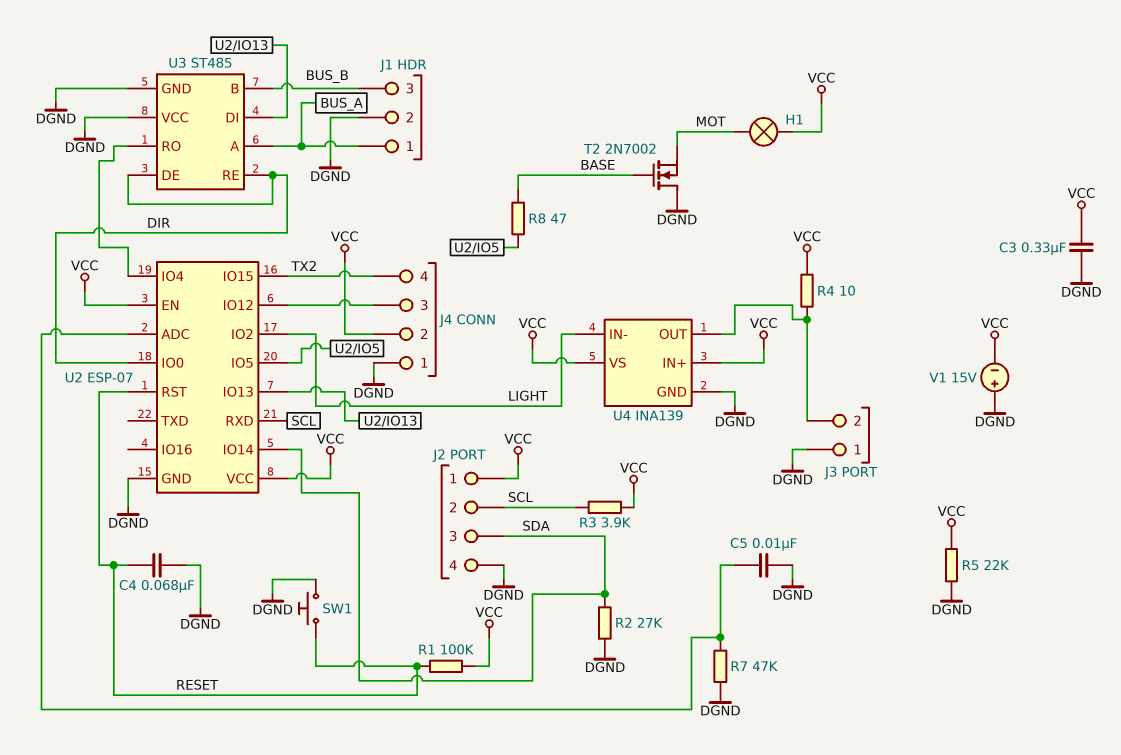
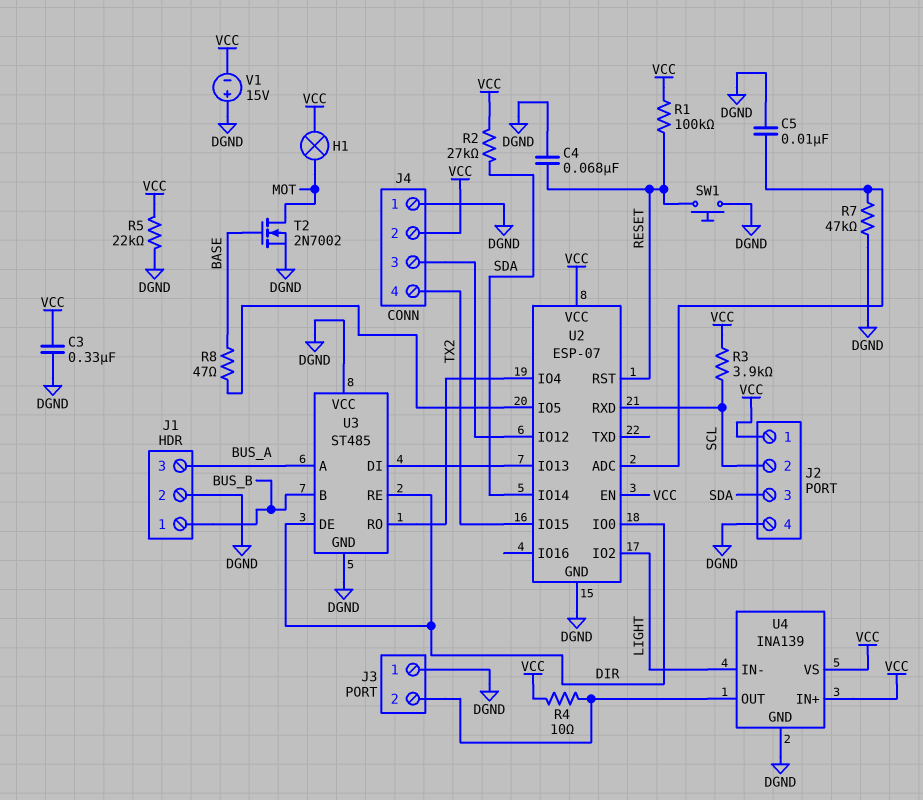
J1 pin 1: BUS_A -> BUS_B
J1 pin 3: BUS_B -> BUS_A
R2: 27k (DGND, SDA) -> 27k (SDA, VCC)
T2: NMOS 2N7002 (G BASE, D DGND, S MOT) -> NMOS 2N7002 (G BASE, D MOT, S DGND)

